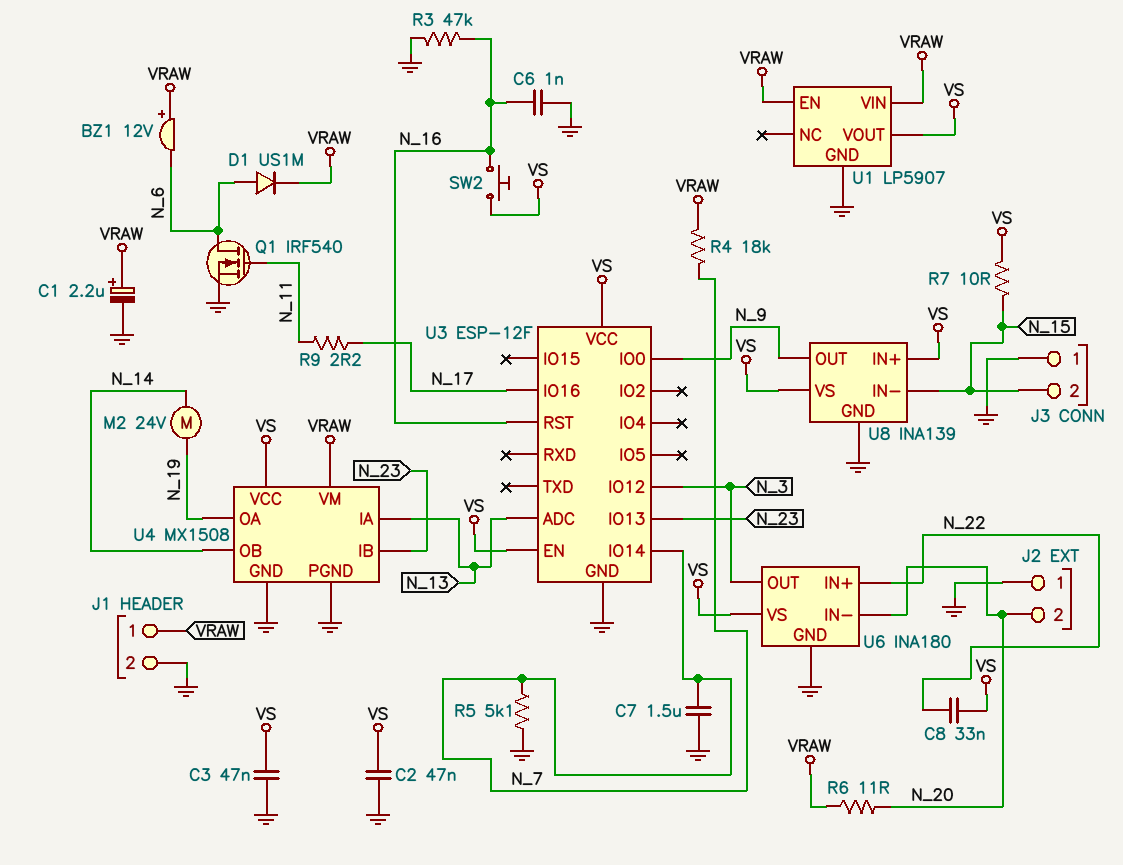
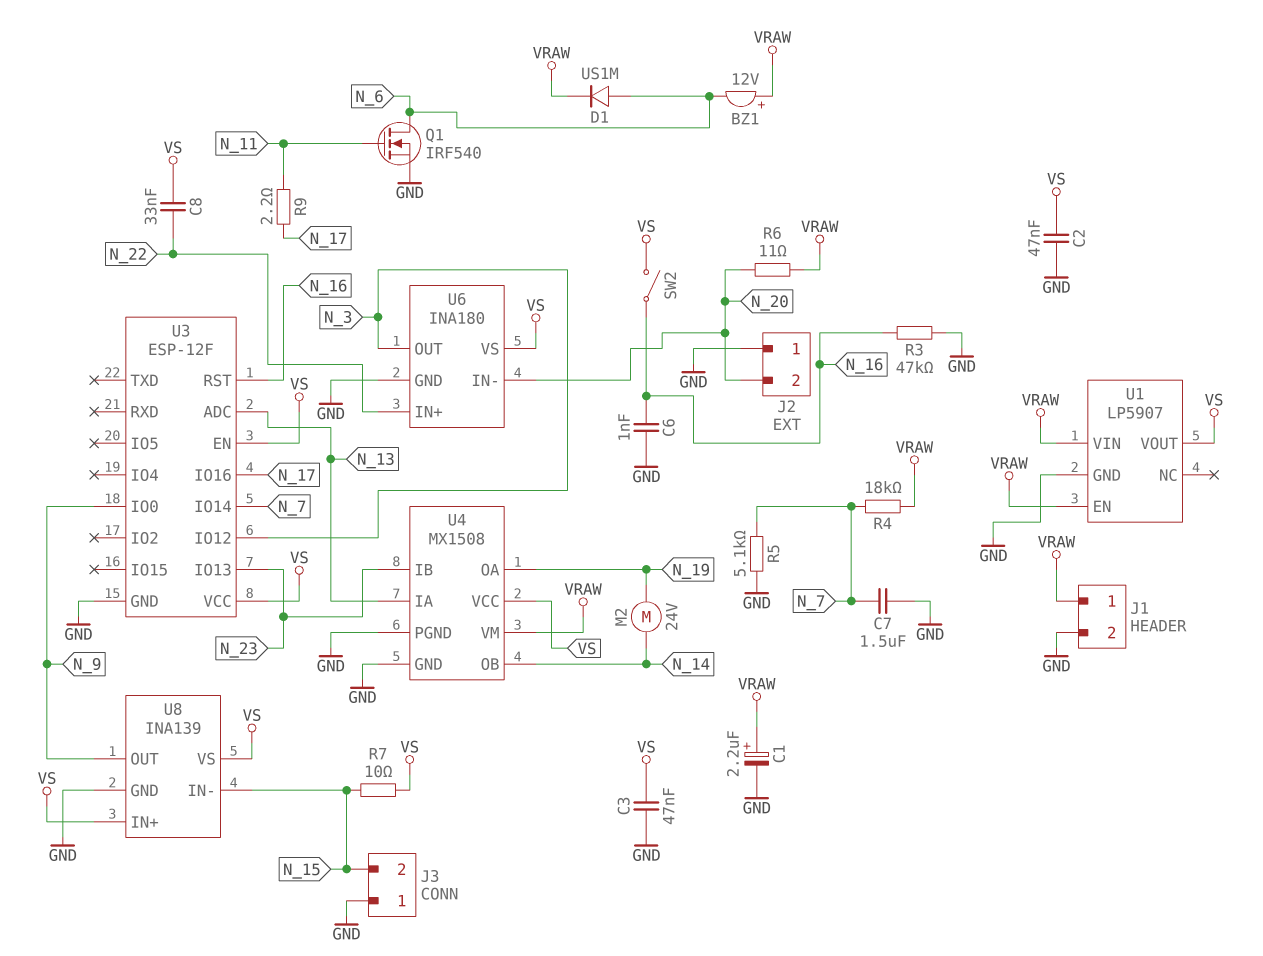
SW2: button (N_16, VS) -> switch (N_16, VS)

